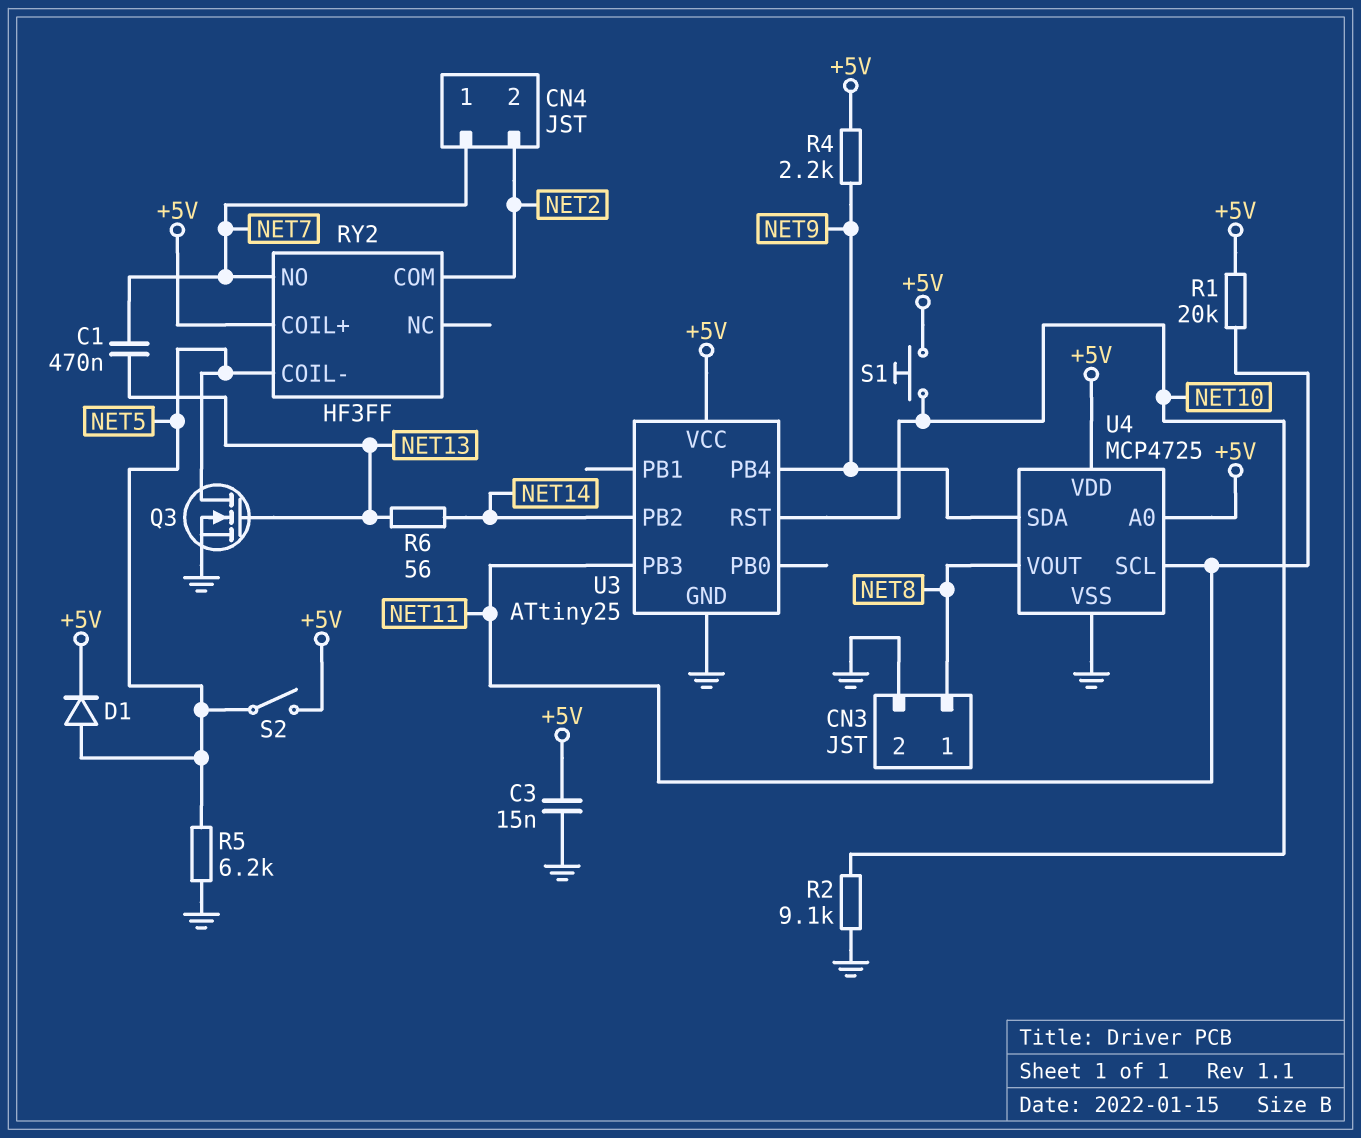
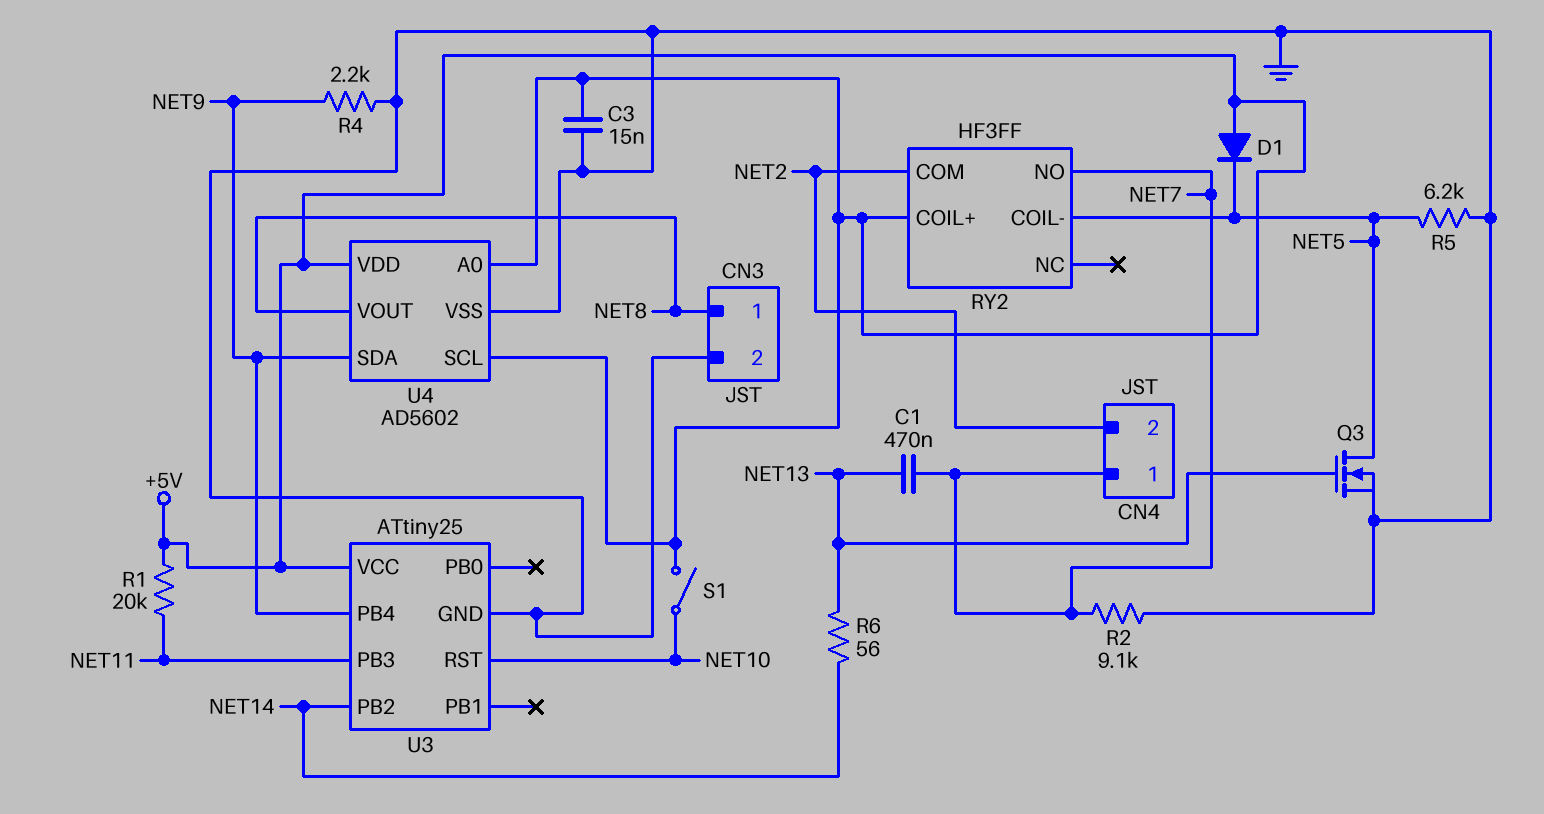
D1: diode (A NET5, K +5V) -> diode (A +5V, K NET5)
R2: 9.1k (GND, NET10) -> 9.1k (GND, NET7)
R4: 2.2k (+5V, NET9) -> 2.2k (GND, NET9)
S1: button (+5V, NET10) -> switch (+5V, NET10)
S2: switch (+5V, NET5) -> none
U4: MCP4725 -> AD5602
U4 pin SCL: NET11 -> +5V

